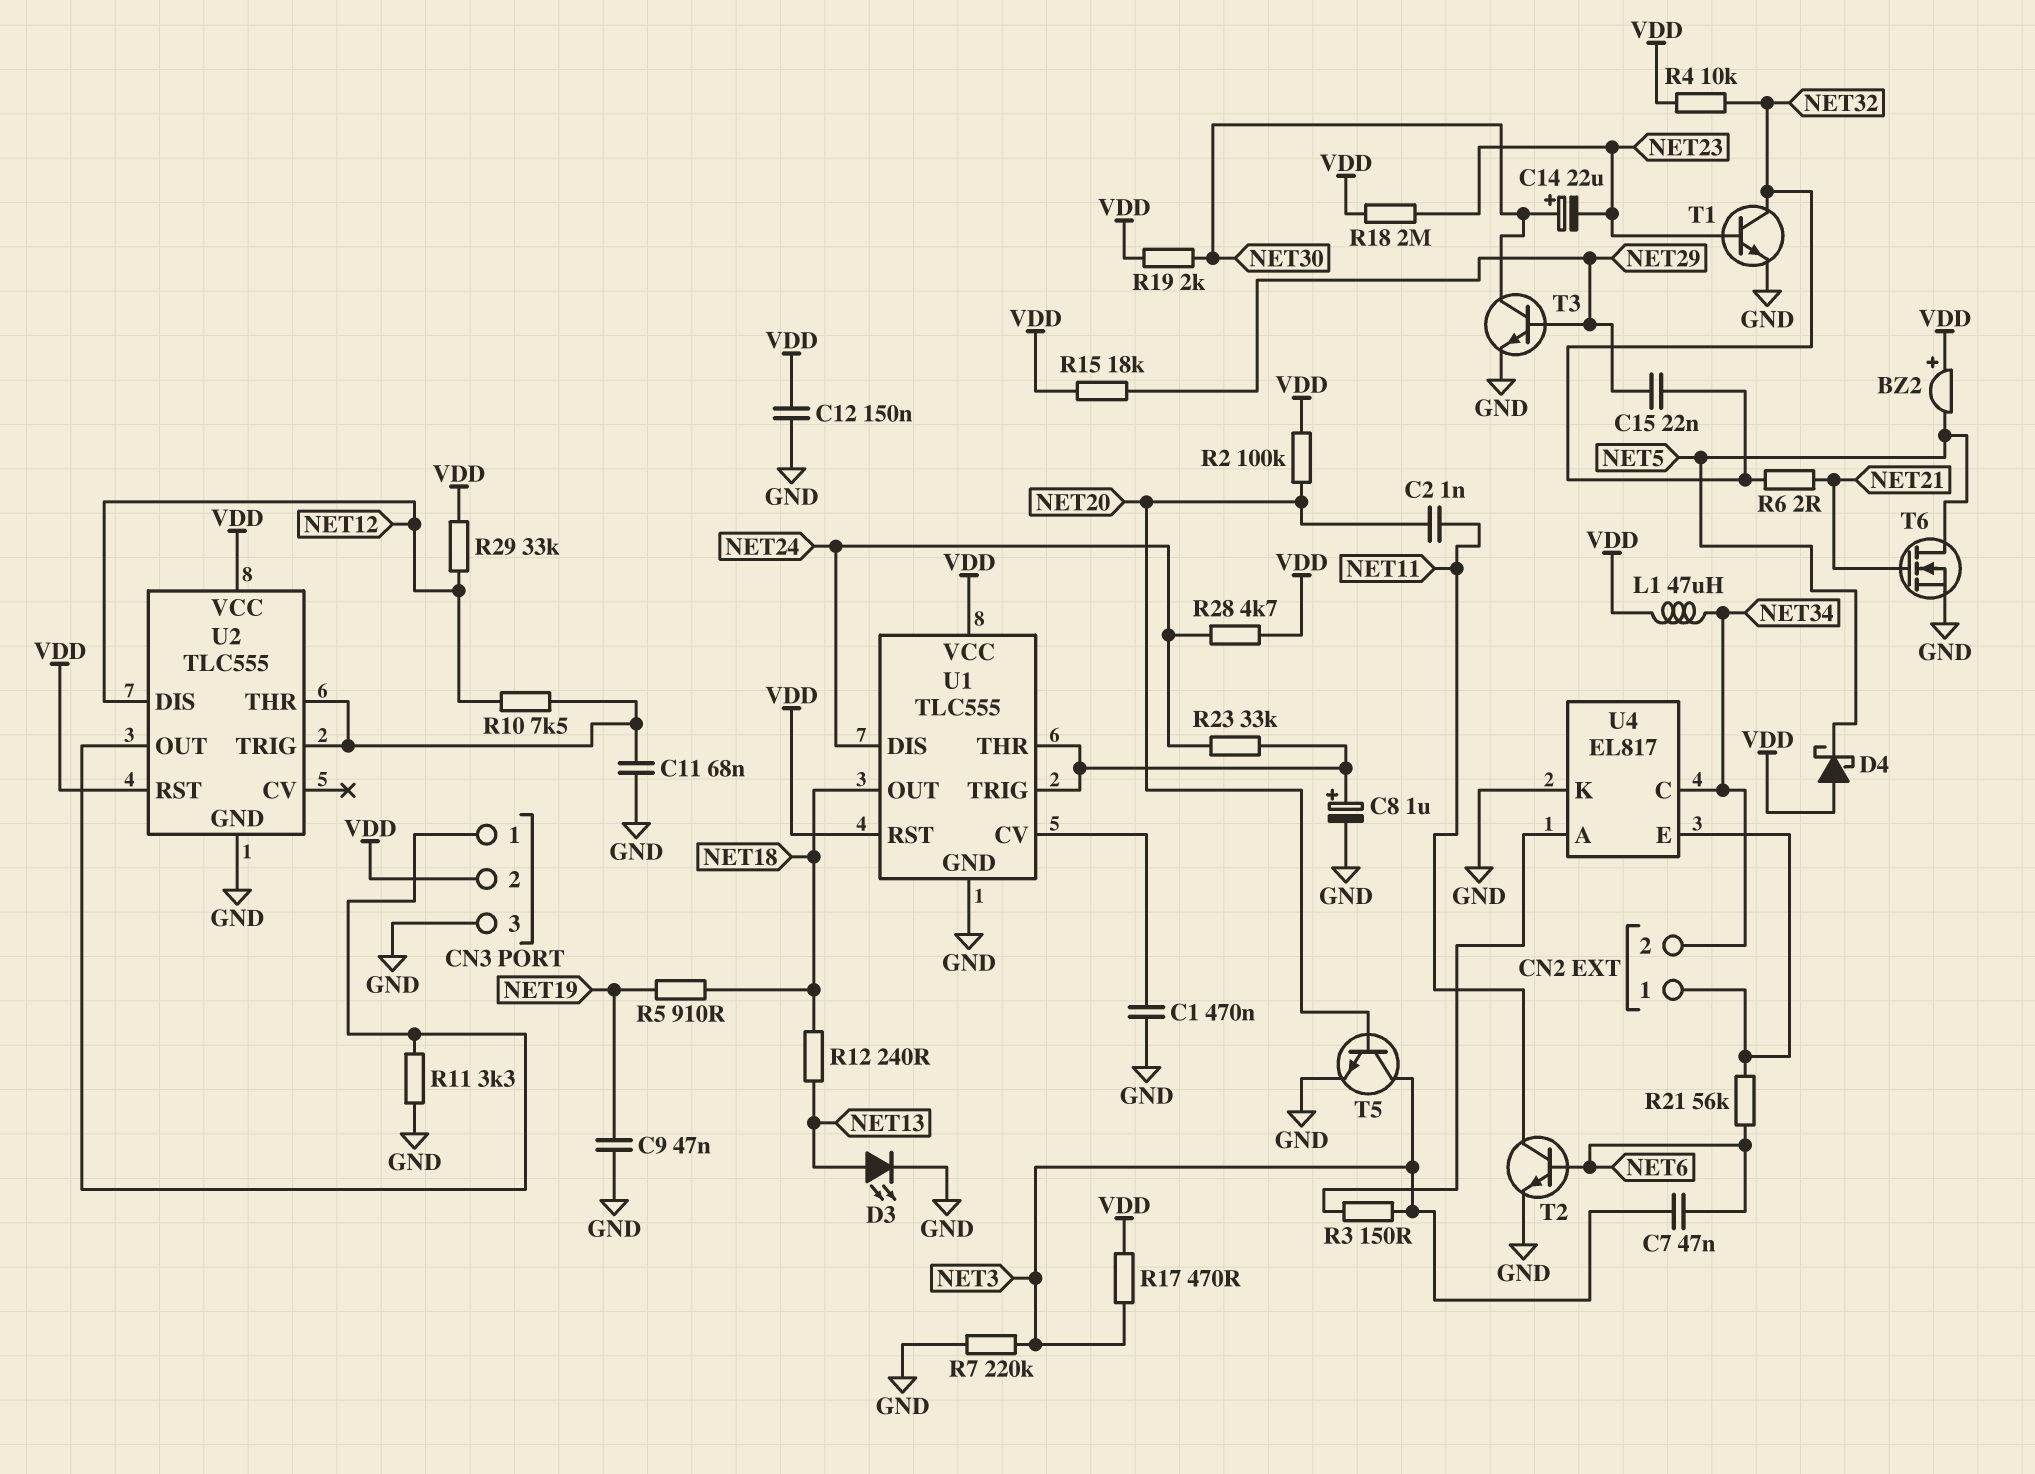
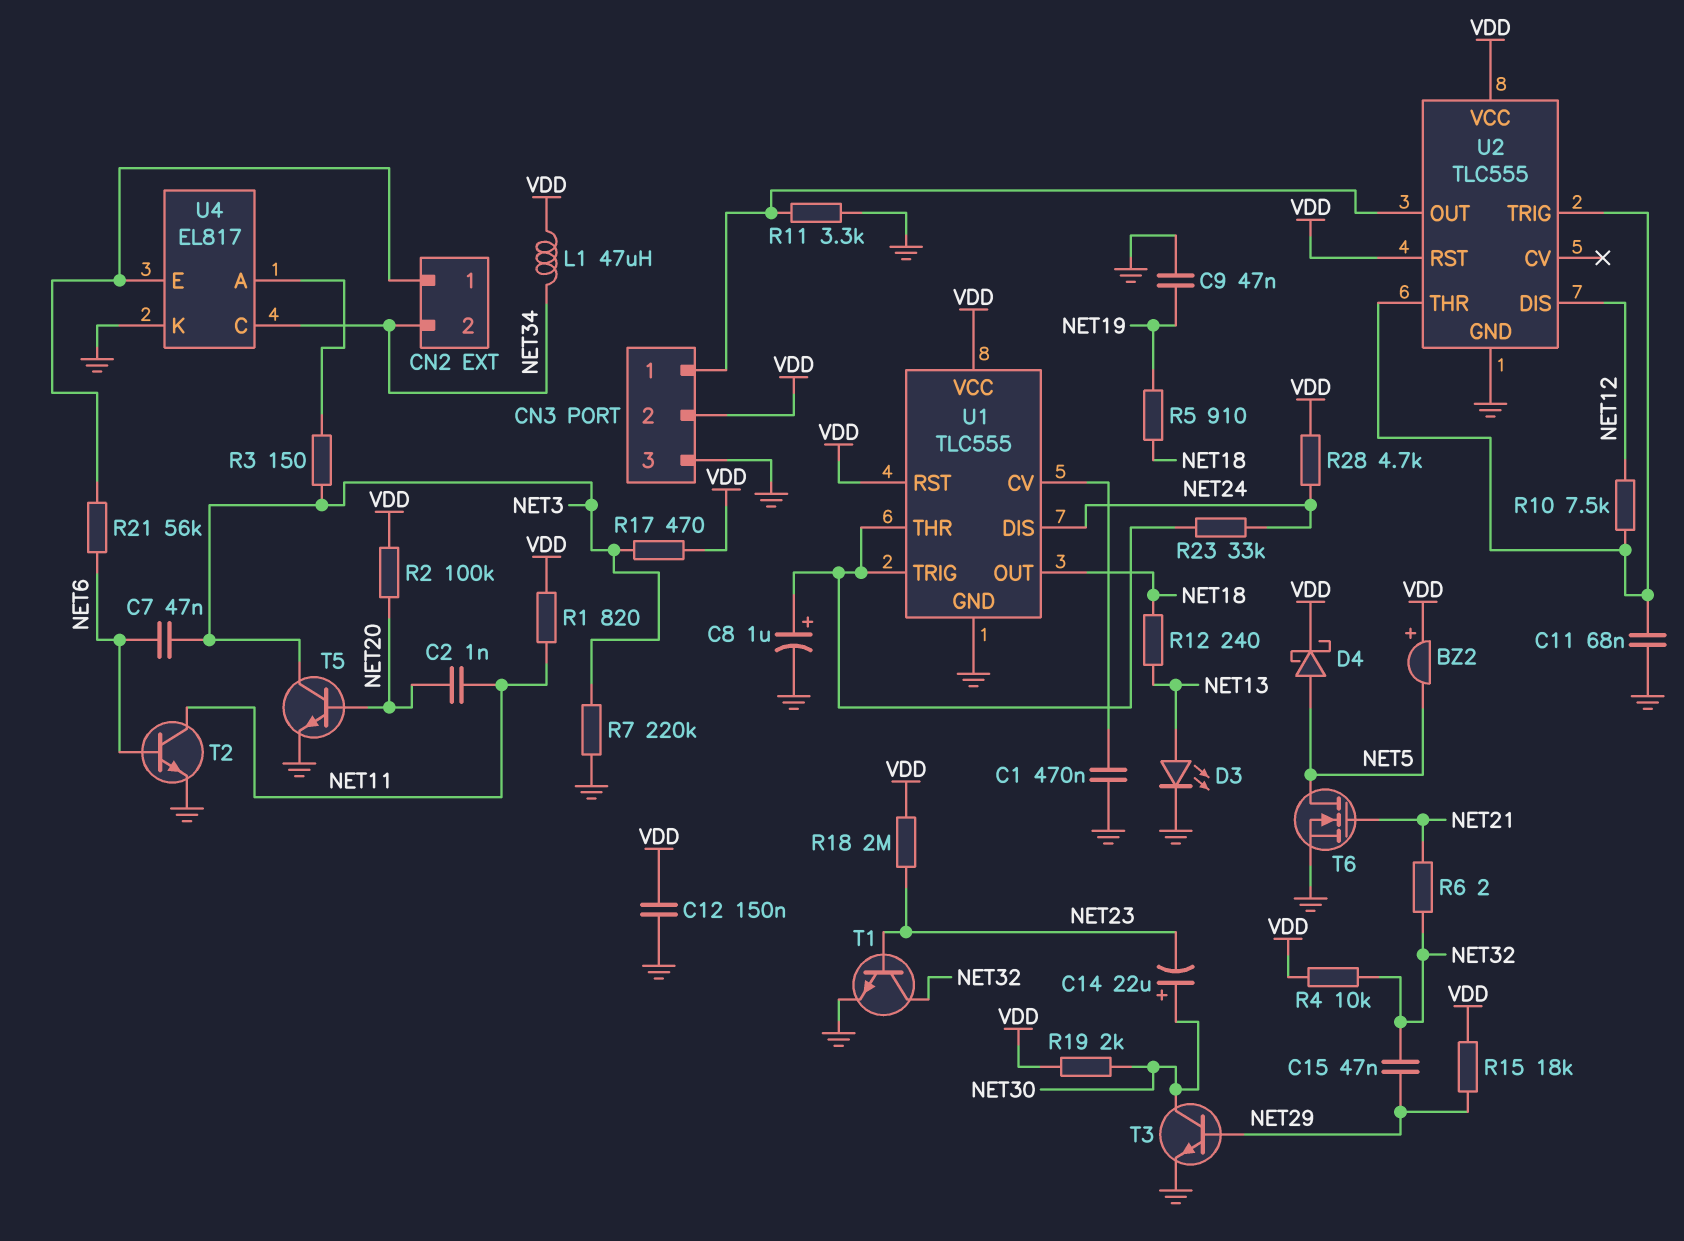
C15: 22nF (NET29, NET32) -> 47nF (NET29, NET32)
D4: schottky (A VDD, K NET5) -> schottky (A NET5, K VDD)
R1: none -> 820 (NET11, VDD)
R29: 33k (NET12, VDD) -> none

